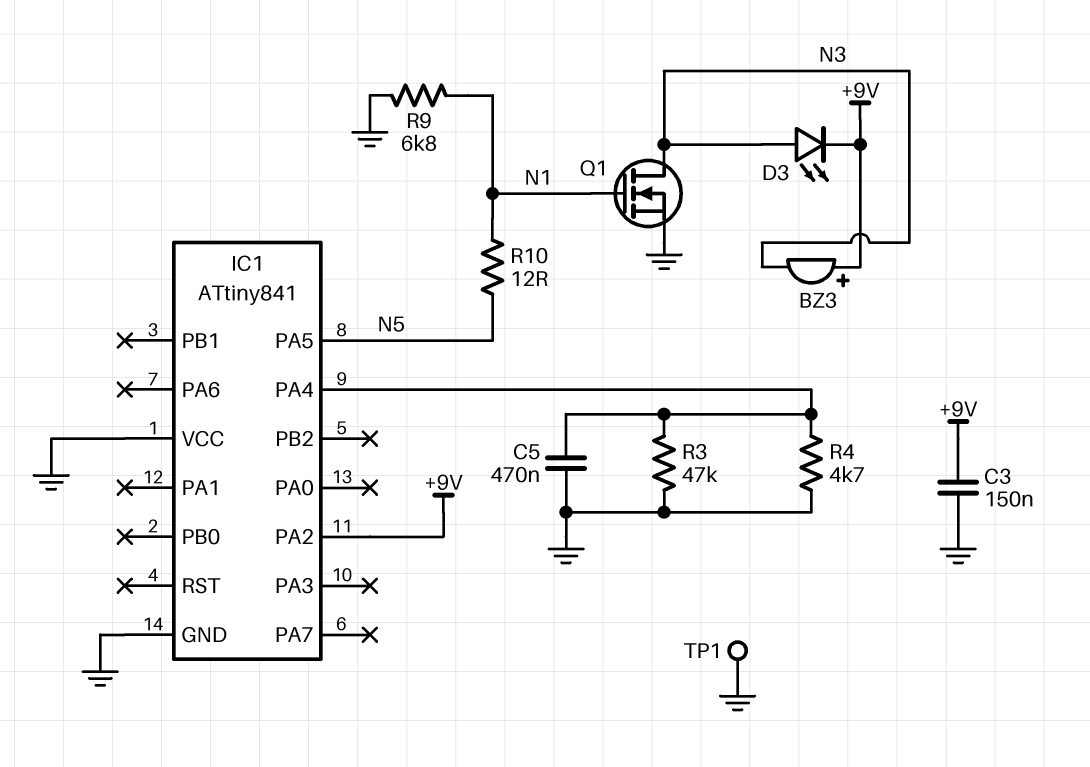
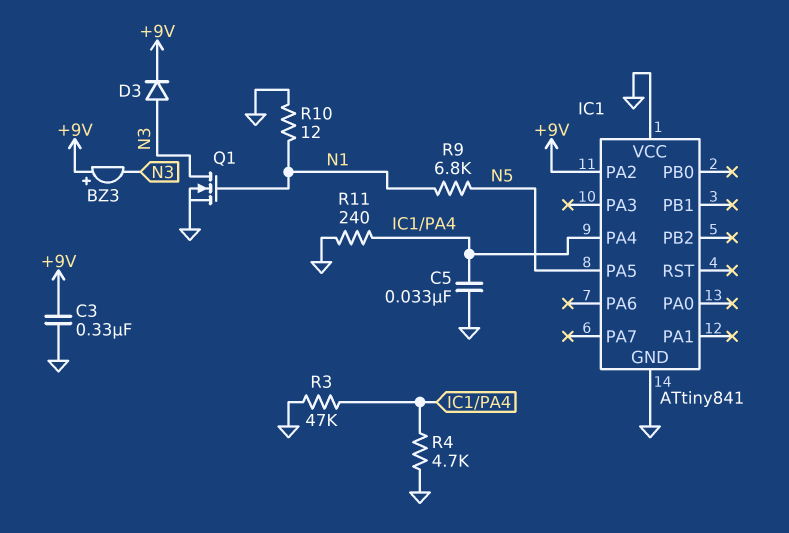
C3: 150nF (+9V, GND) -> 330nF (+9V, GND)
C5: 470nF (GND, IC1/PA4) -> 33nF (GND, IC1/PA4)
D3: LED (A N3, K +9V) -> diode (A N3, K +9V)
R9: 6.8k (GND, N1) -> 6.8k (N1, N5)
R10: 12 (N1, N5) -> 12 (GND, N1)
R11: none -> 240 (GND, IC1/PA4)
TP1: test point (GND) -> none

